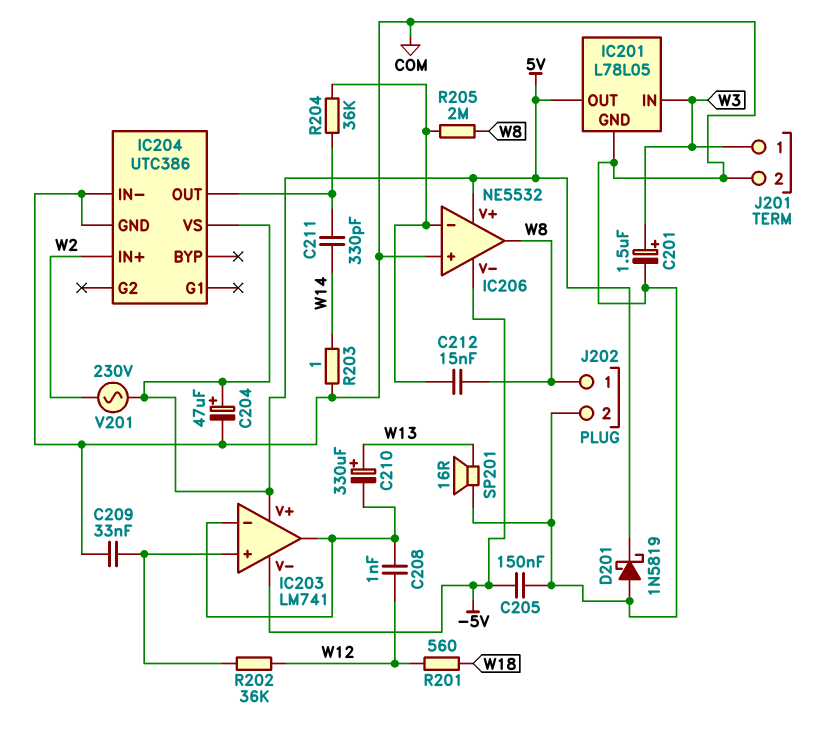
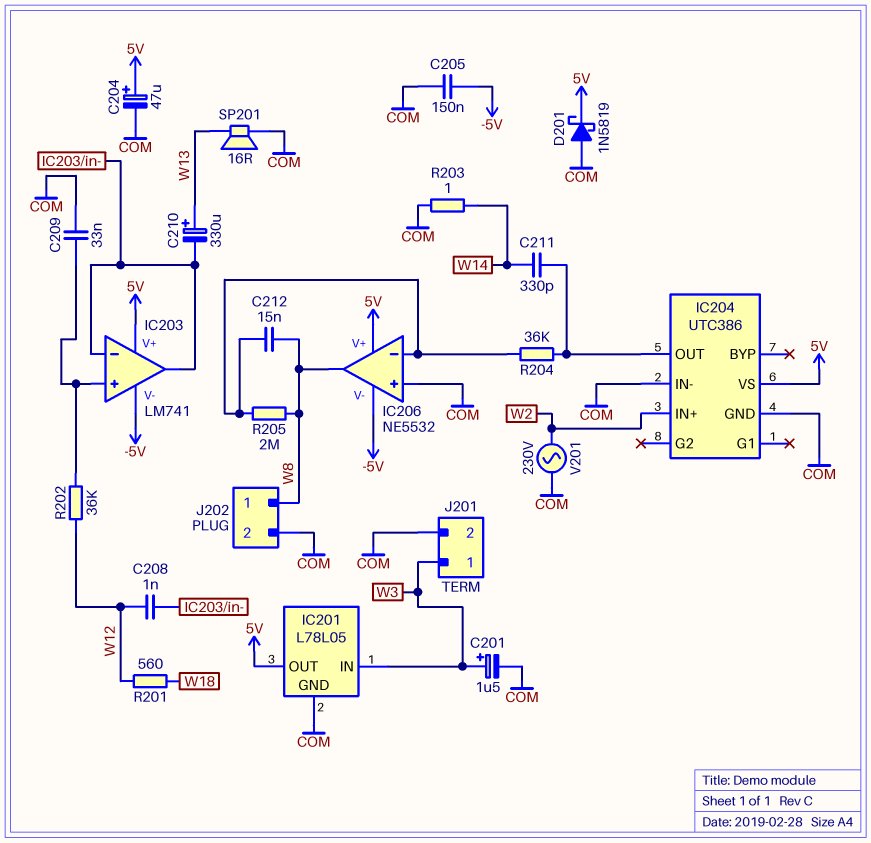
V201: AC 230V (5V, W2) -> AC 230V (COM, W2)

